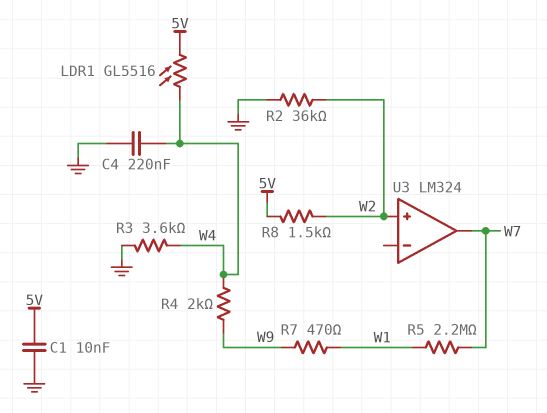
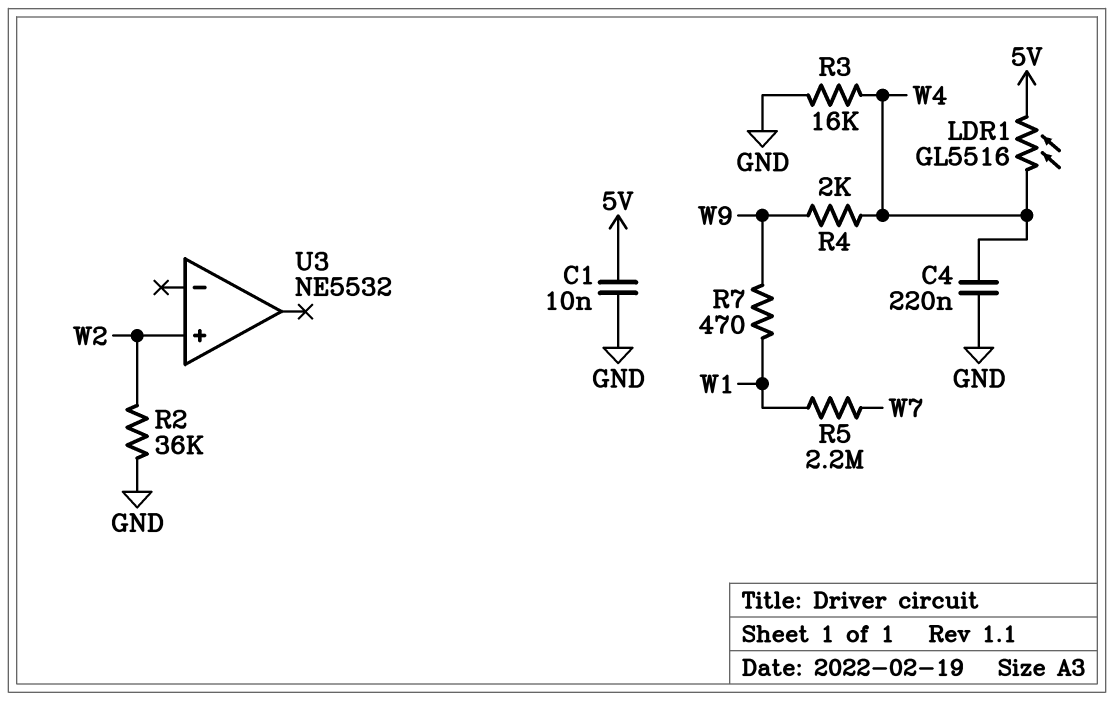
R3: 3.6k (GND, W4) -> 16k (GND, W4)
R8: 1.5k (5V, W2) -> none
U3: LM324 -> NE5532
U3 pin out: W7 -> none

